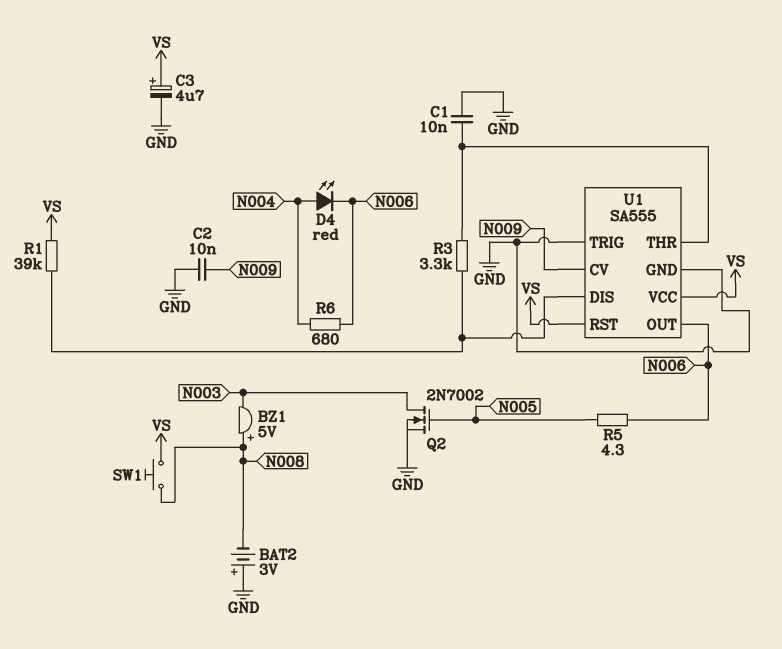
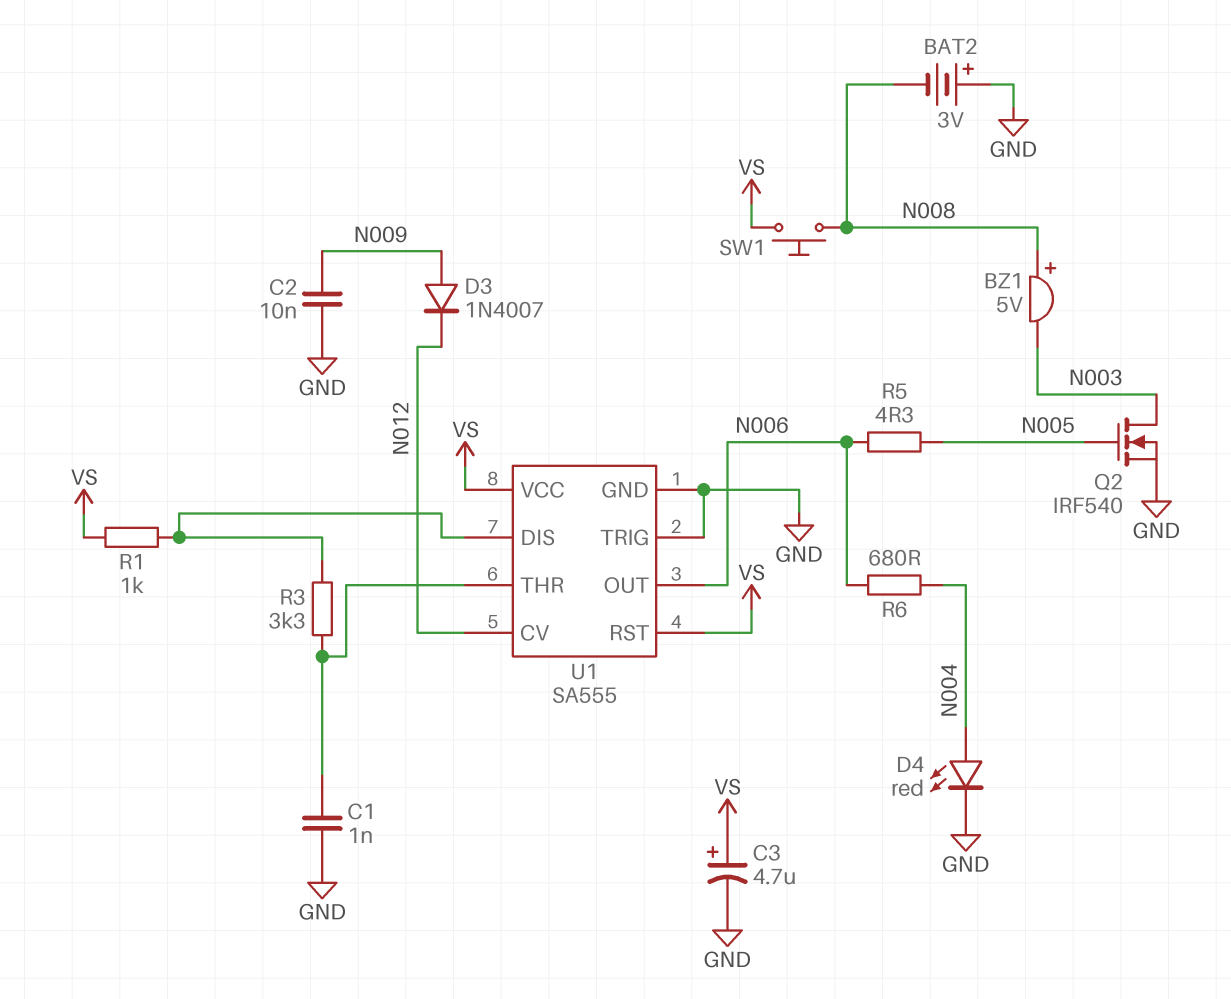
C1: 10nF (GND, U1/THR) -> 1nF (GND, U1/THR)
D3: none -> diode 1N4007 (A N009, K N012)
D4: LED red (A N004, K N006) -> LED red (A N004, K GND)
Q2: NMOS 2N7002 (G N005, D N003, S GND) -> NMOS IRF540 (G N005, D N003, S GND)
R1: 39k (U1/DIS, VS) -> 1k (U1/DIS, VS)
U1 pin CV: N009 -> N012

